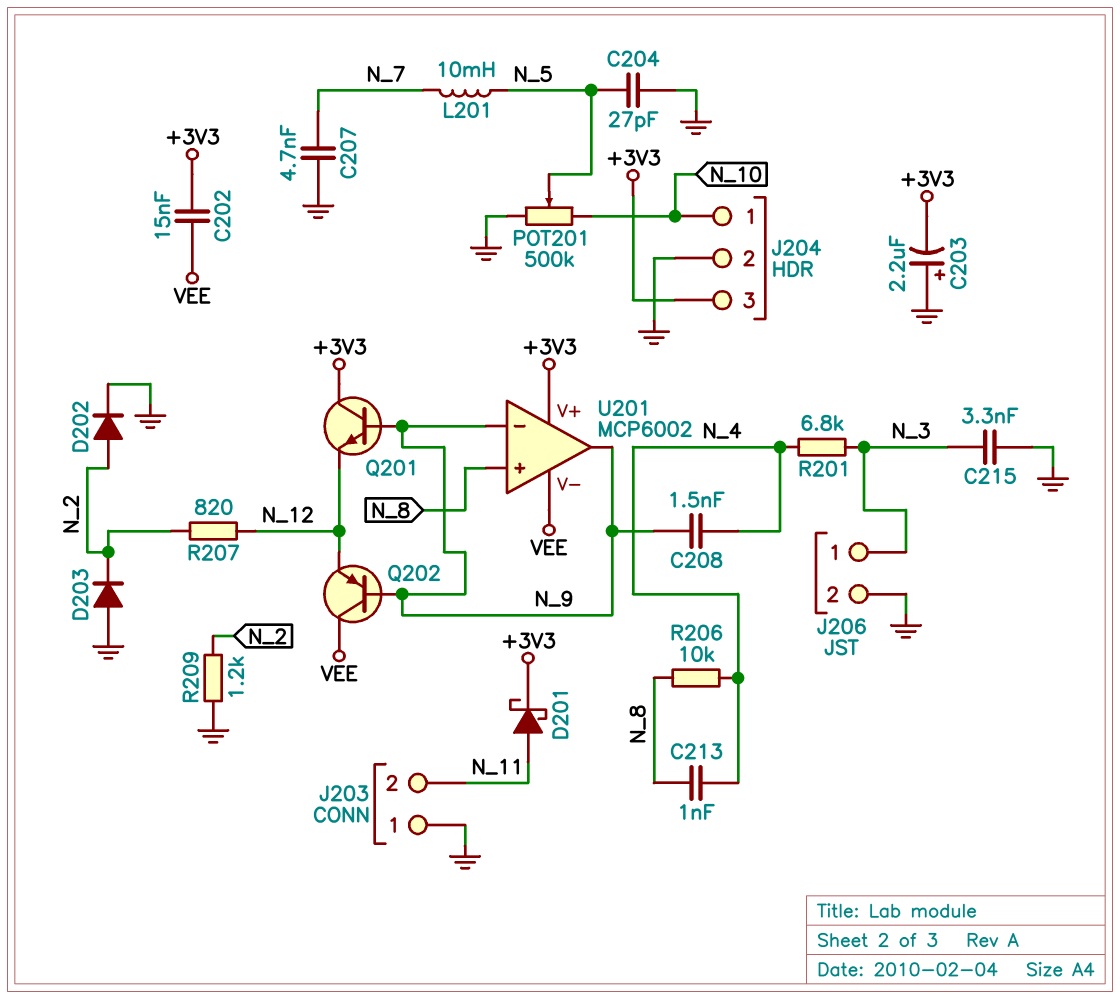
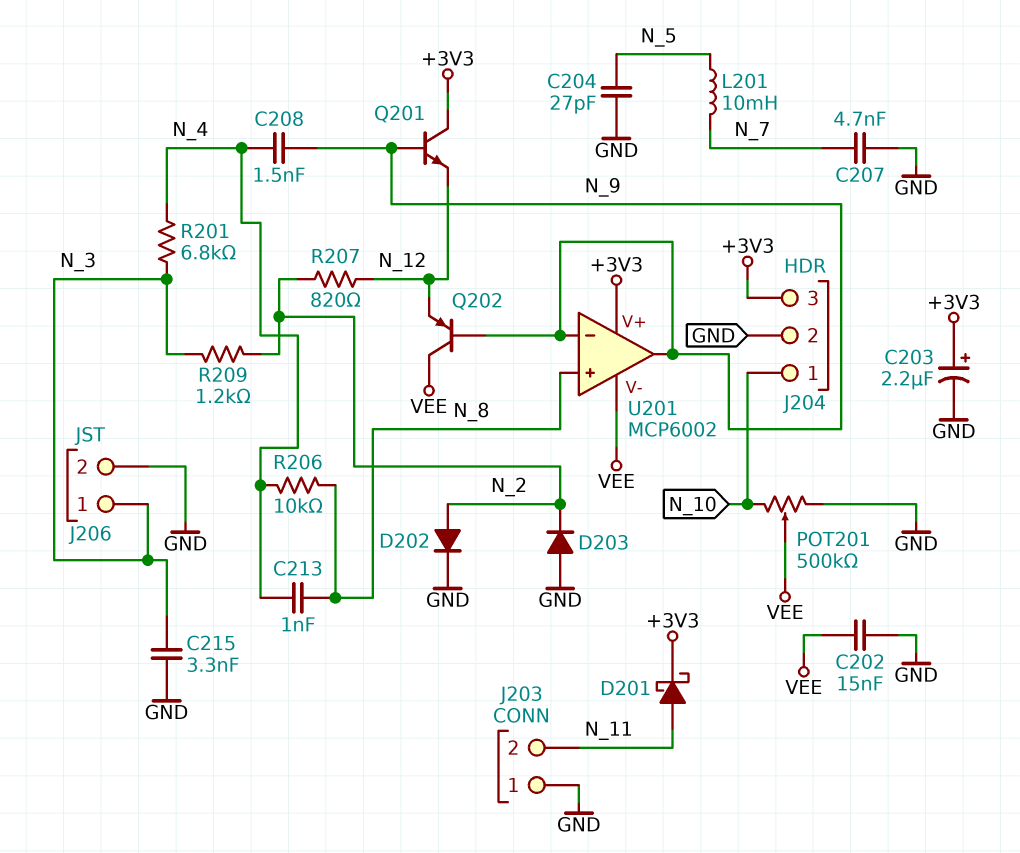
C202: 15nF (+3V3, VEE) -> 15nF (GND, VEE)
C203: 2.2uF (plus GND, minus +3V3) -> 2.2uF (plus +3V3, minus GND)
POT201: 500k (GND, N_10, wiper N_5) -> 500k (GND, N_10, wiper VEE)
R209: 1.2k (GND, N_2) -> 1.2k (N_2, N_3)

